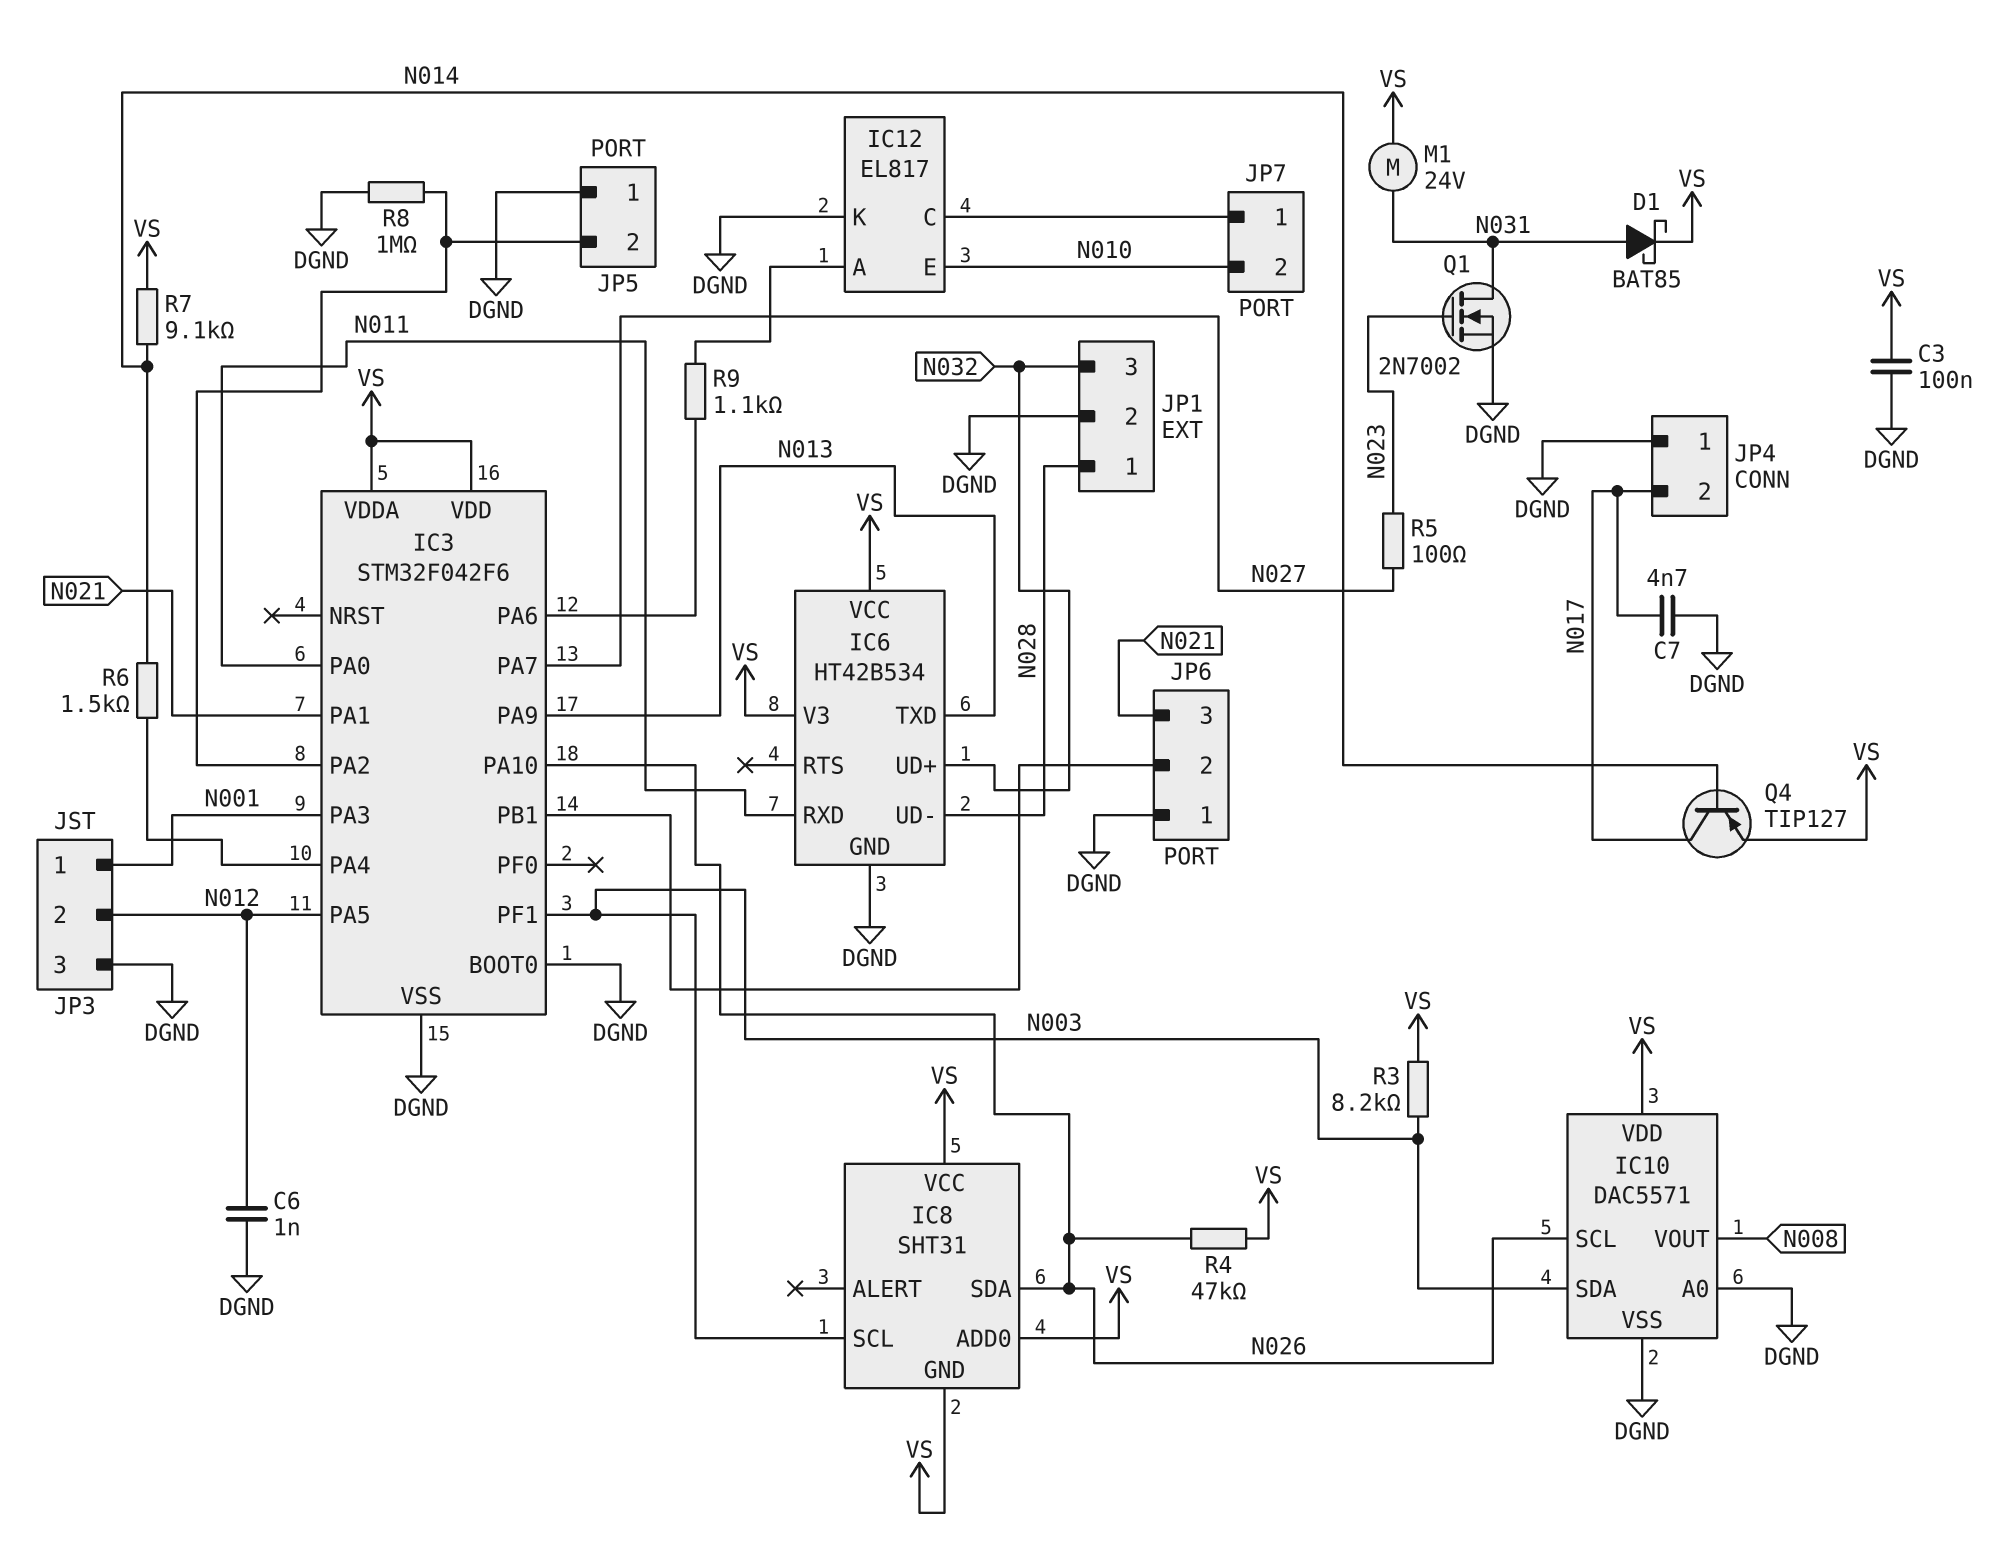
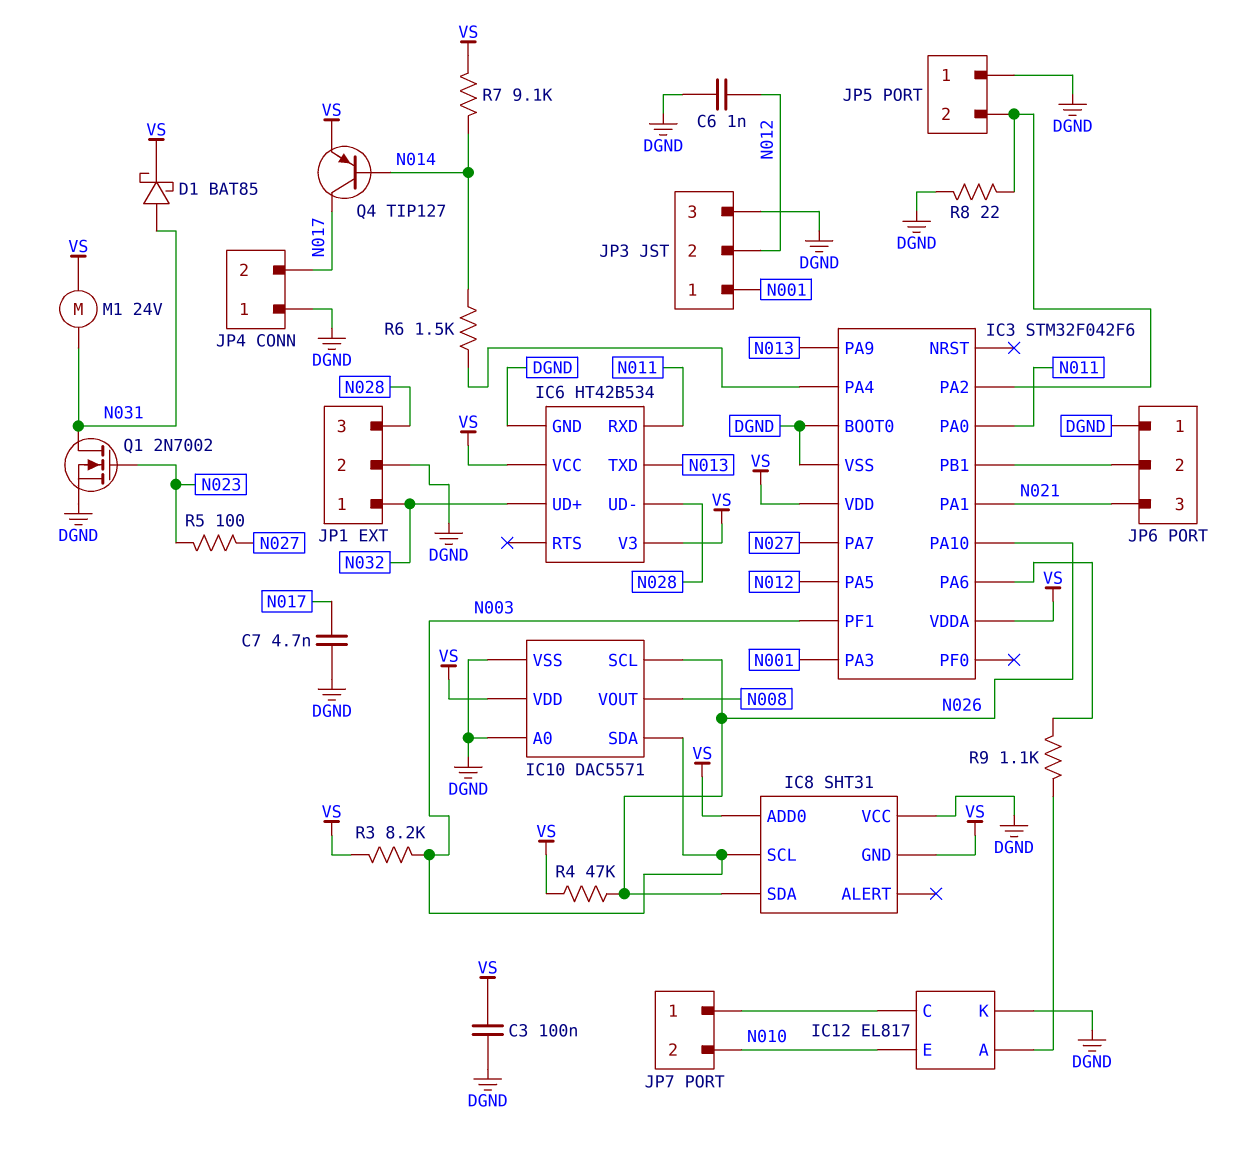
IC8 pin VCC: VS -> DGND
JP1 pin 1: N028 -> N032
JP1 pin 3: N032 -> N028
R8: 1M (DGND, IC3/PA2) -> 22 (DGND, IC3/PA2)

